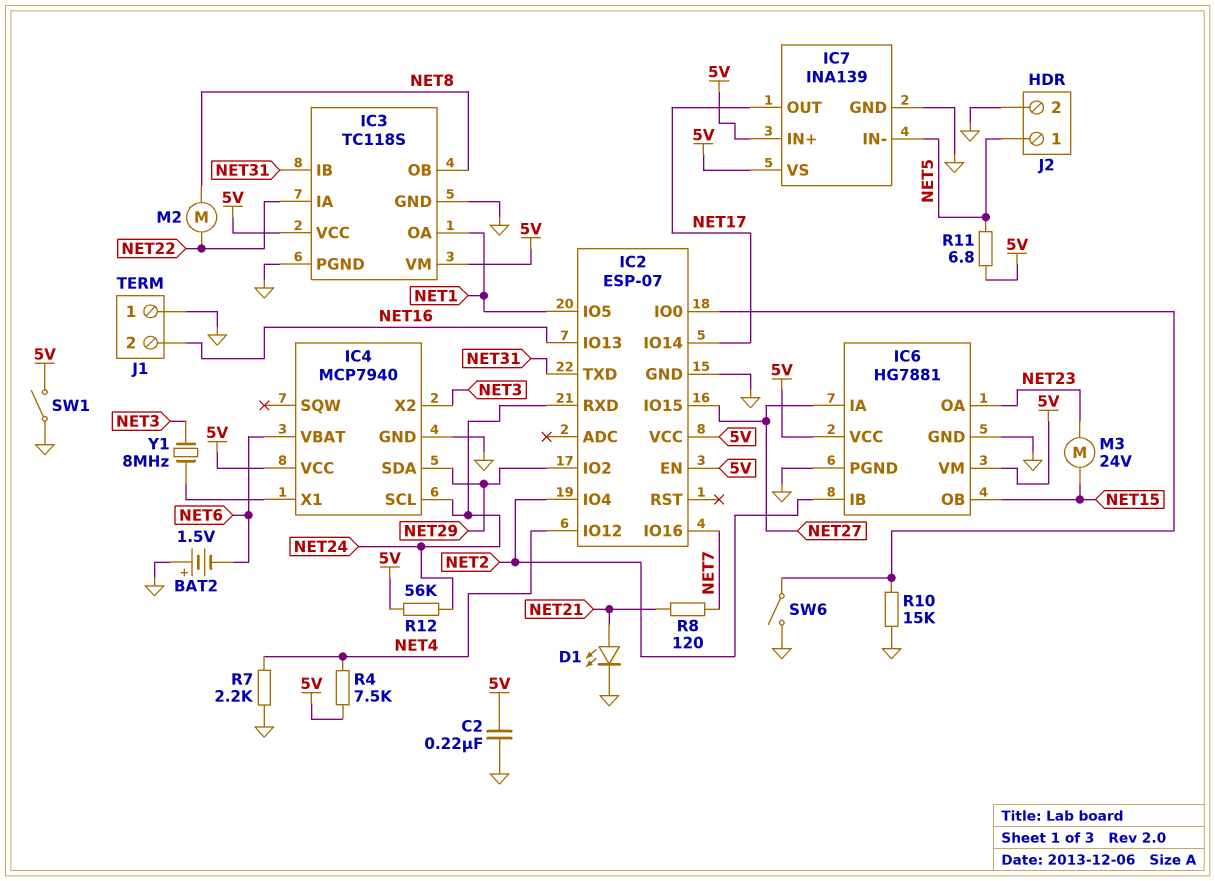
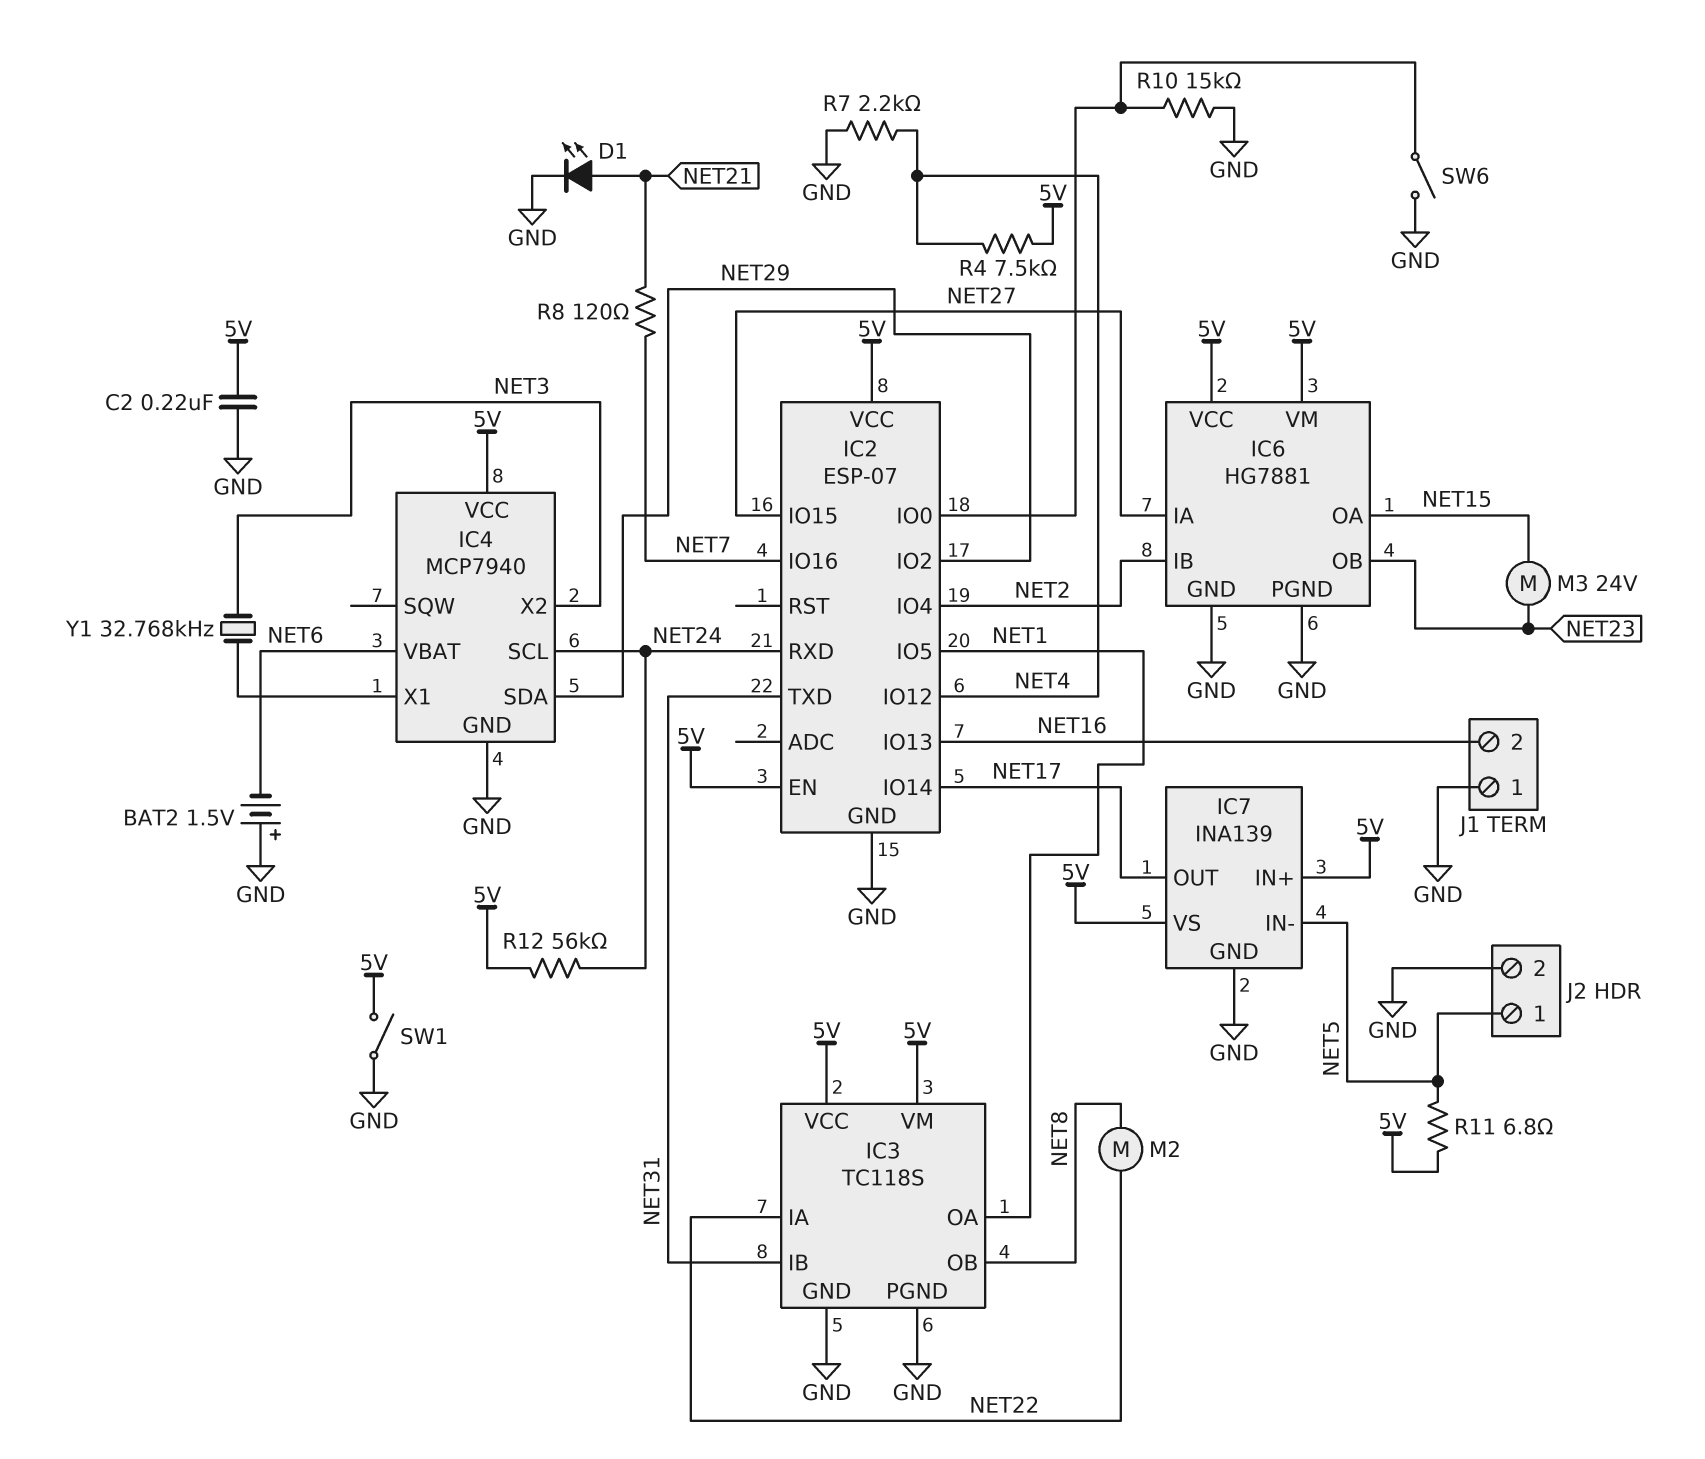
IC6 pin OA: NET23 -> NET15
IC6 pin OB: NET15 -> NET23
Y1: 8MHz (IC4/X1, NET3) -> 32.768kHz (IC4/X1, NET3)

